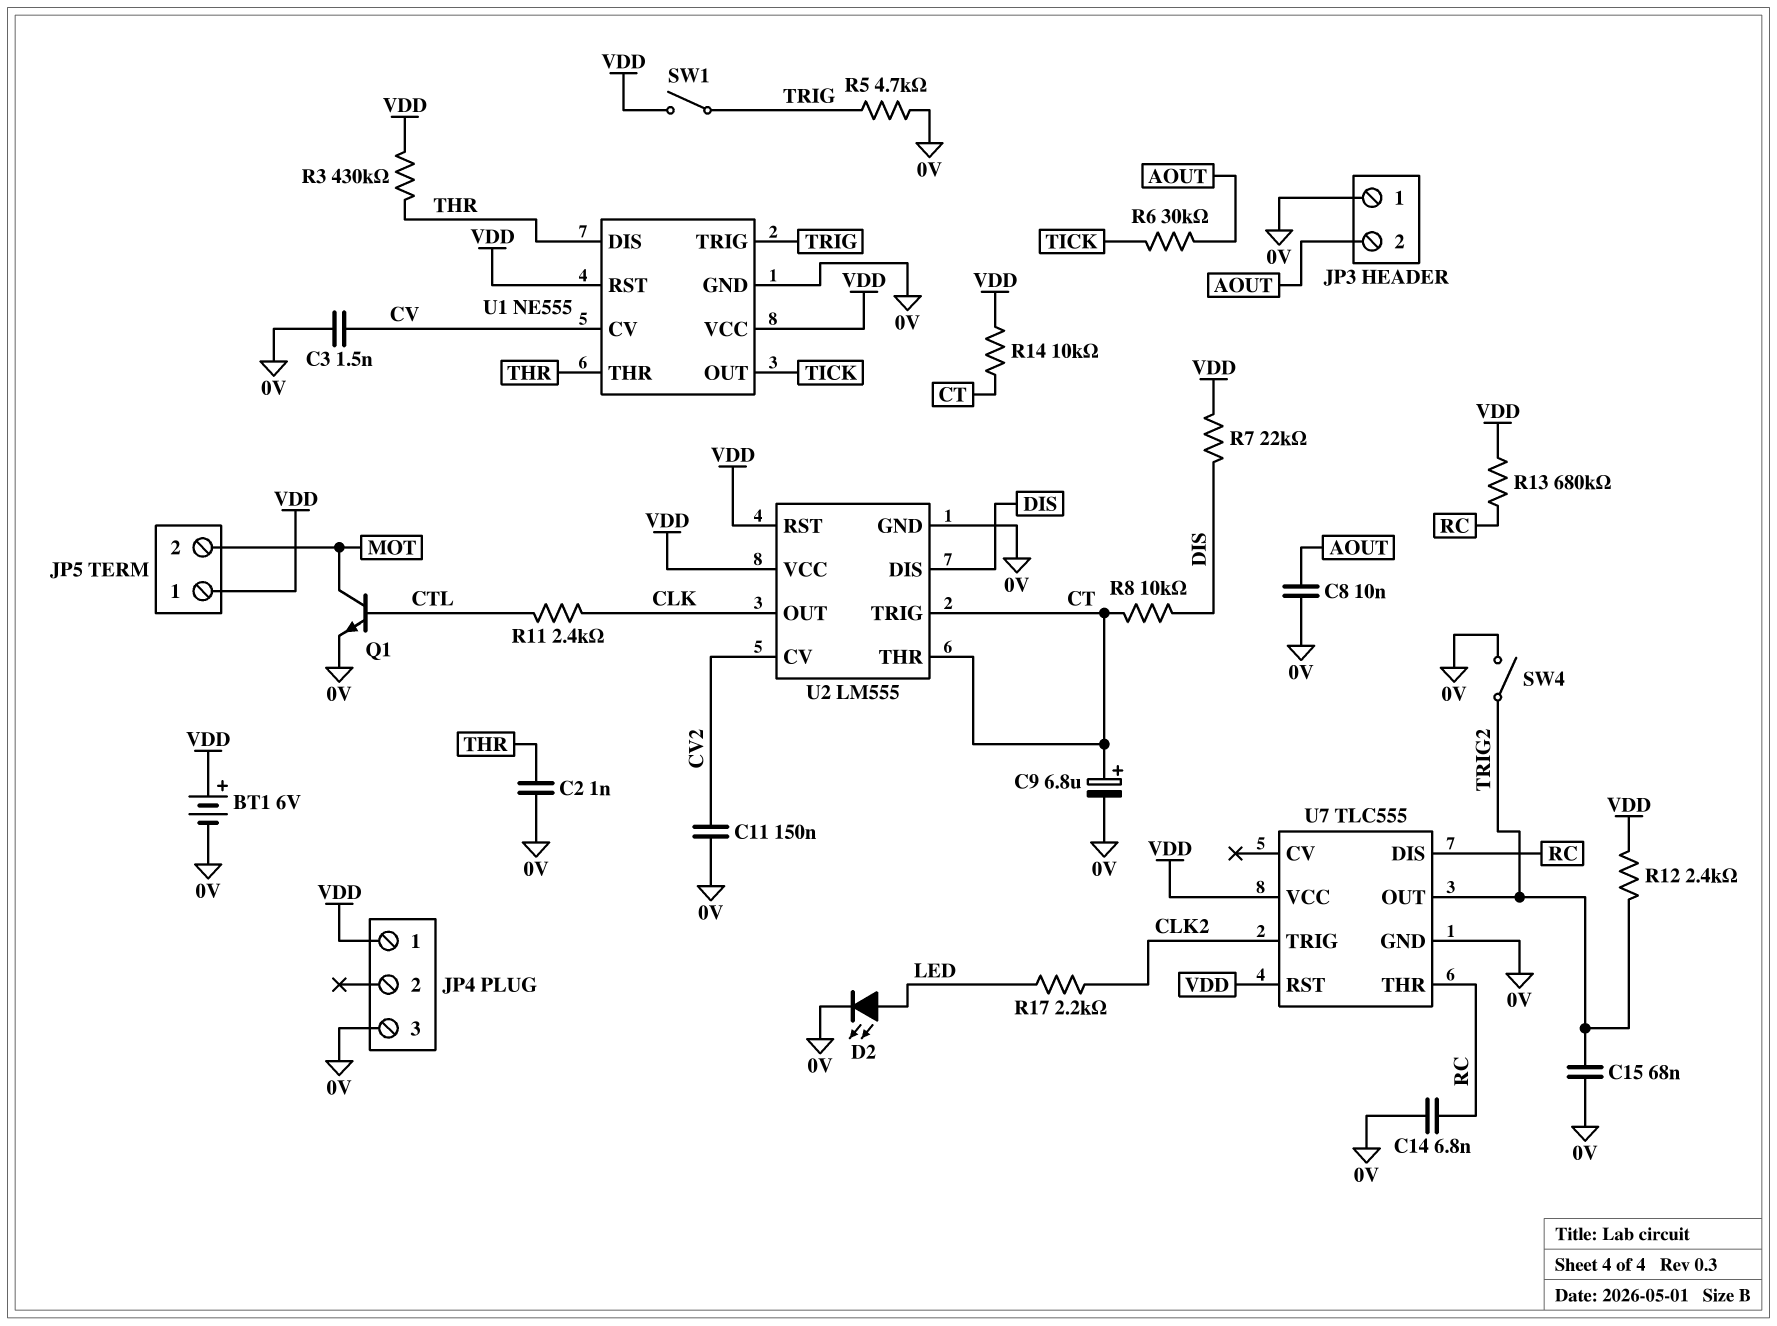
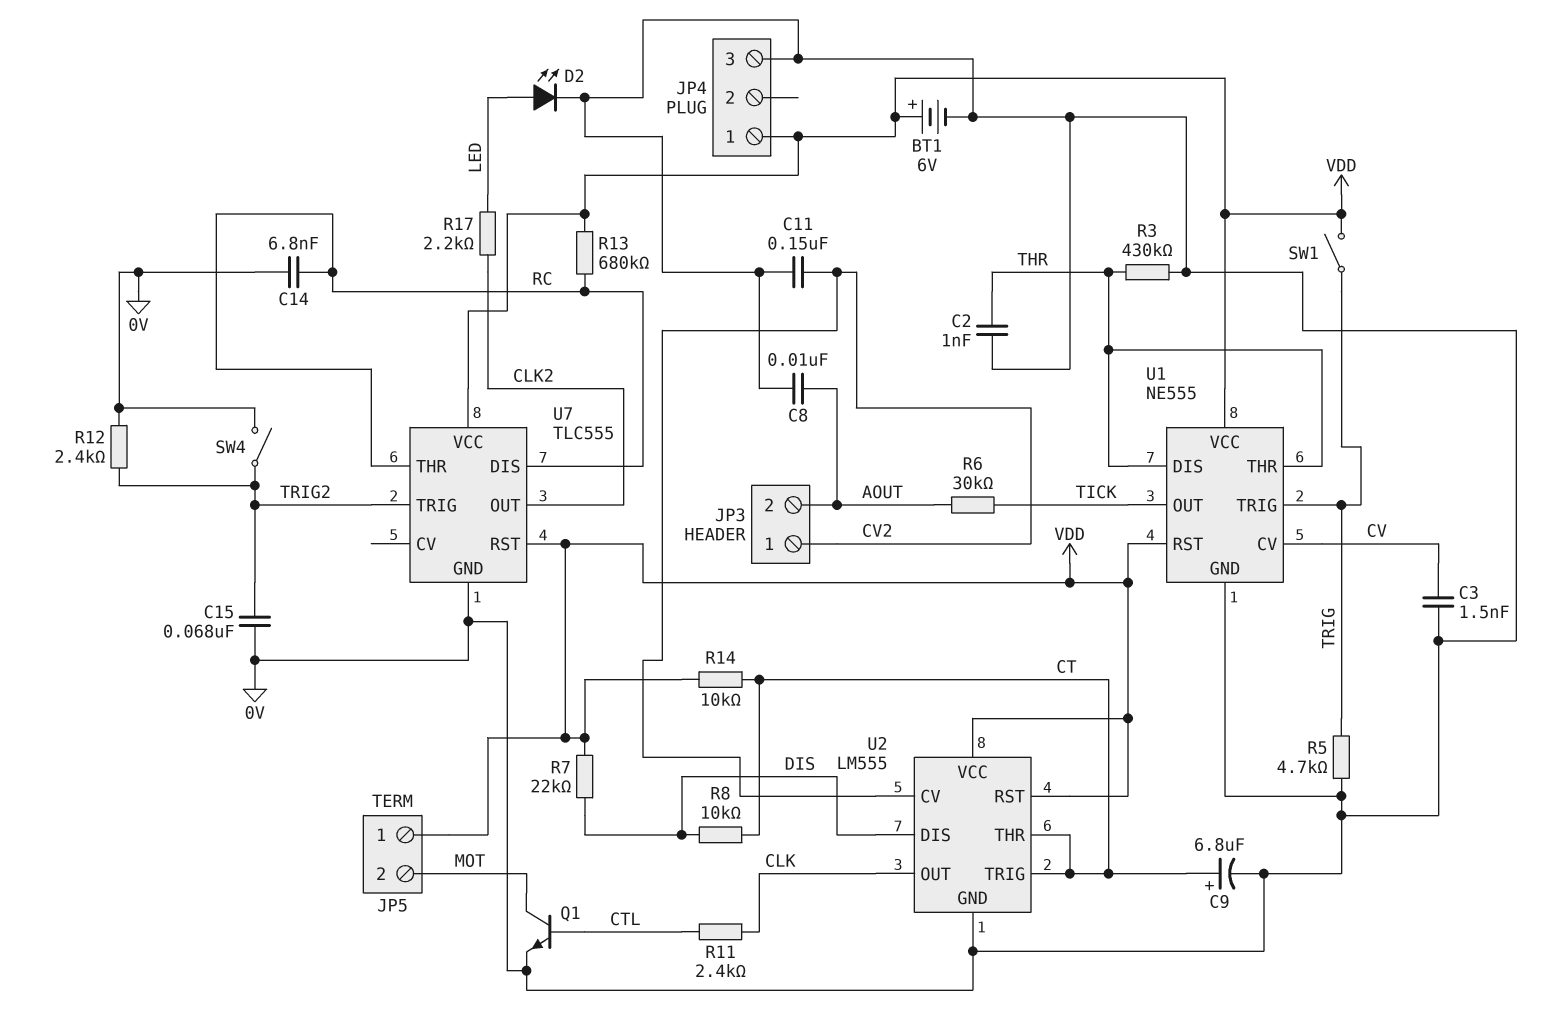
JP3 pin 1: 0V -> CV2
R3: 430k (THR, VDD) -> 430k (0V, THR)
R12: 2.4k (TRIG2, VDD) -> 2.4k (0V, TRIG2)
U7 pin OUT: TRIG2 -> CLK2
U7 pin TRIG: CLK2 -> TRIG2

